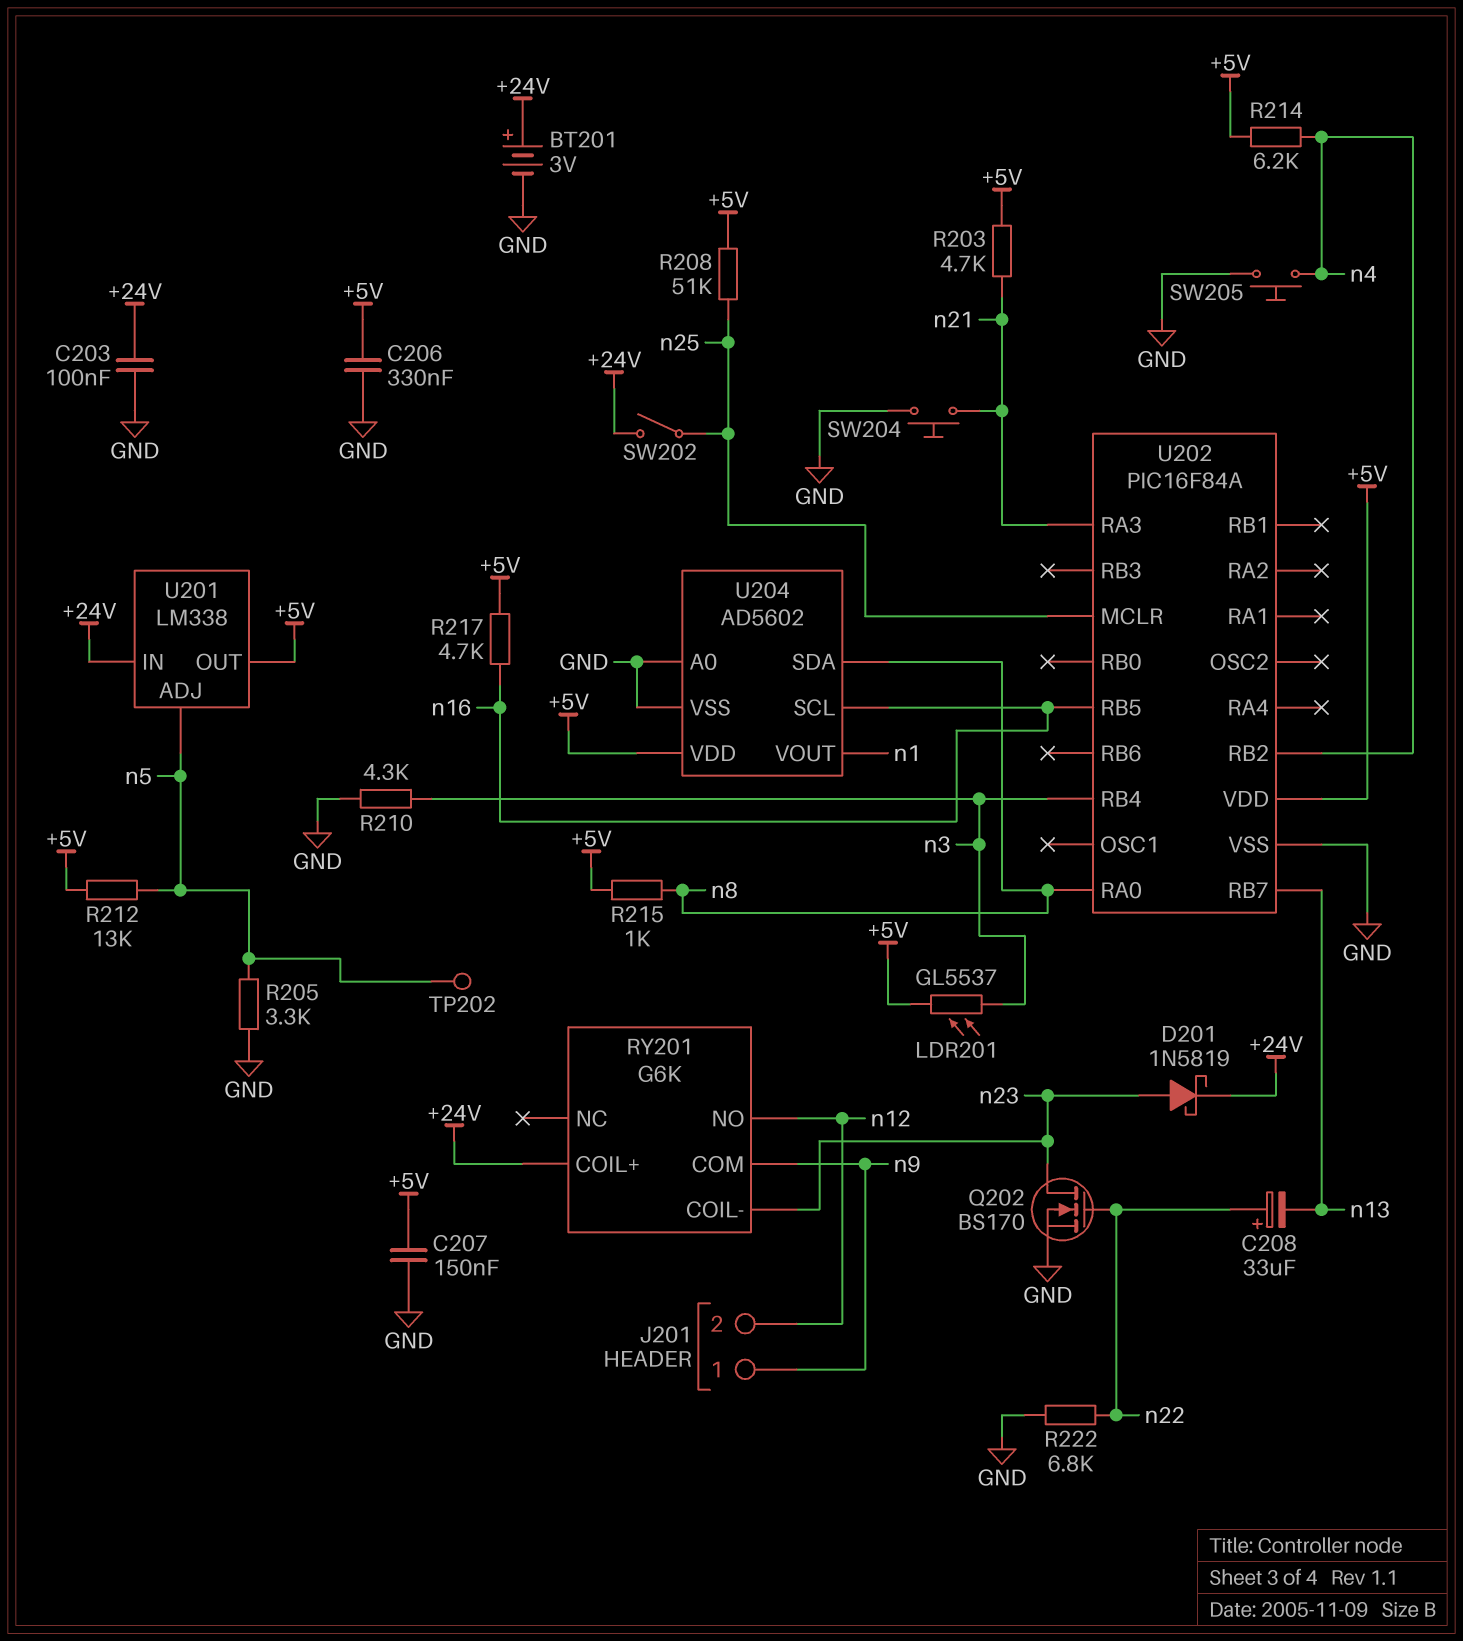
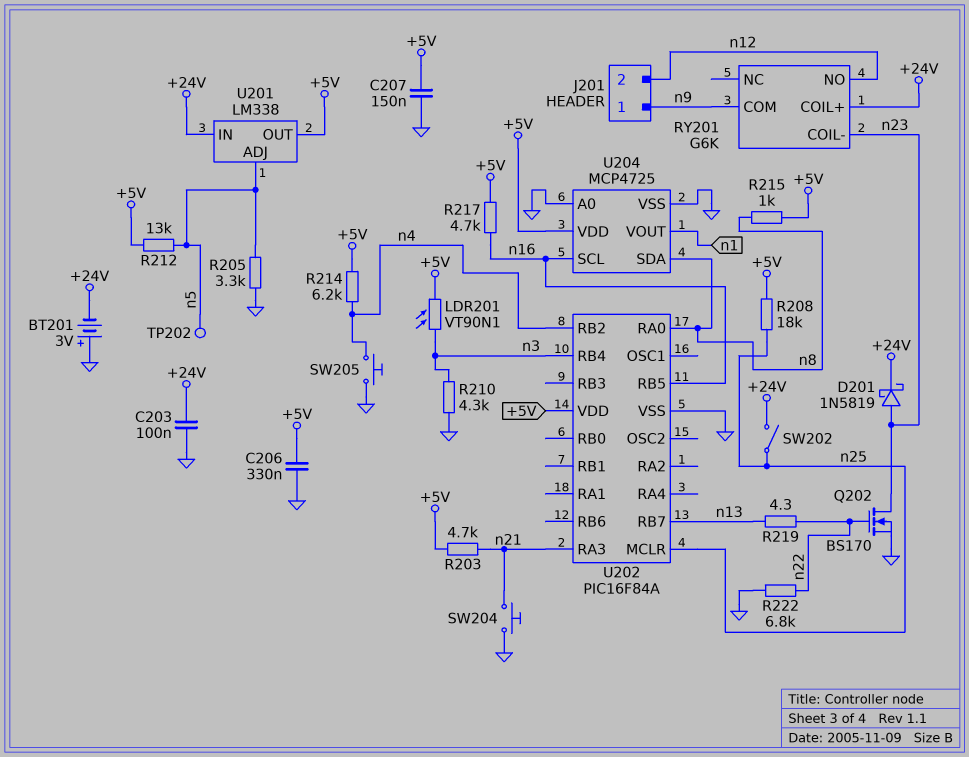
BT201: 3V (plus +24V, minus GND) -> 3V (plus GND, minus +24V)
C208: 33uF (plus n22, minus n13) -> none
LDR201: GL5537 (+5V, n3) -> VT90N1 (+5V, n3)
R208: 51k (+5V, n25) -> 18k (+5V, n25)
R219: none -> 4.3 (n13, n22)
U204: AD5602 -> MCP4725

